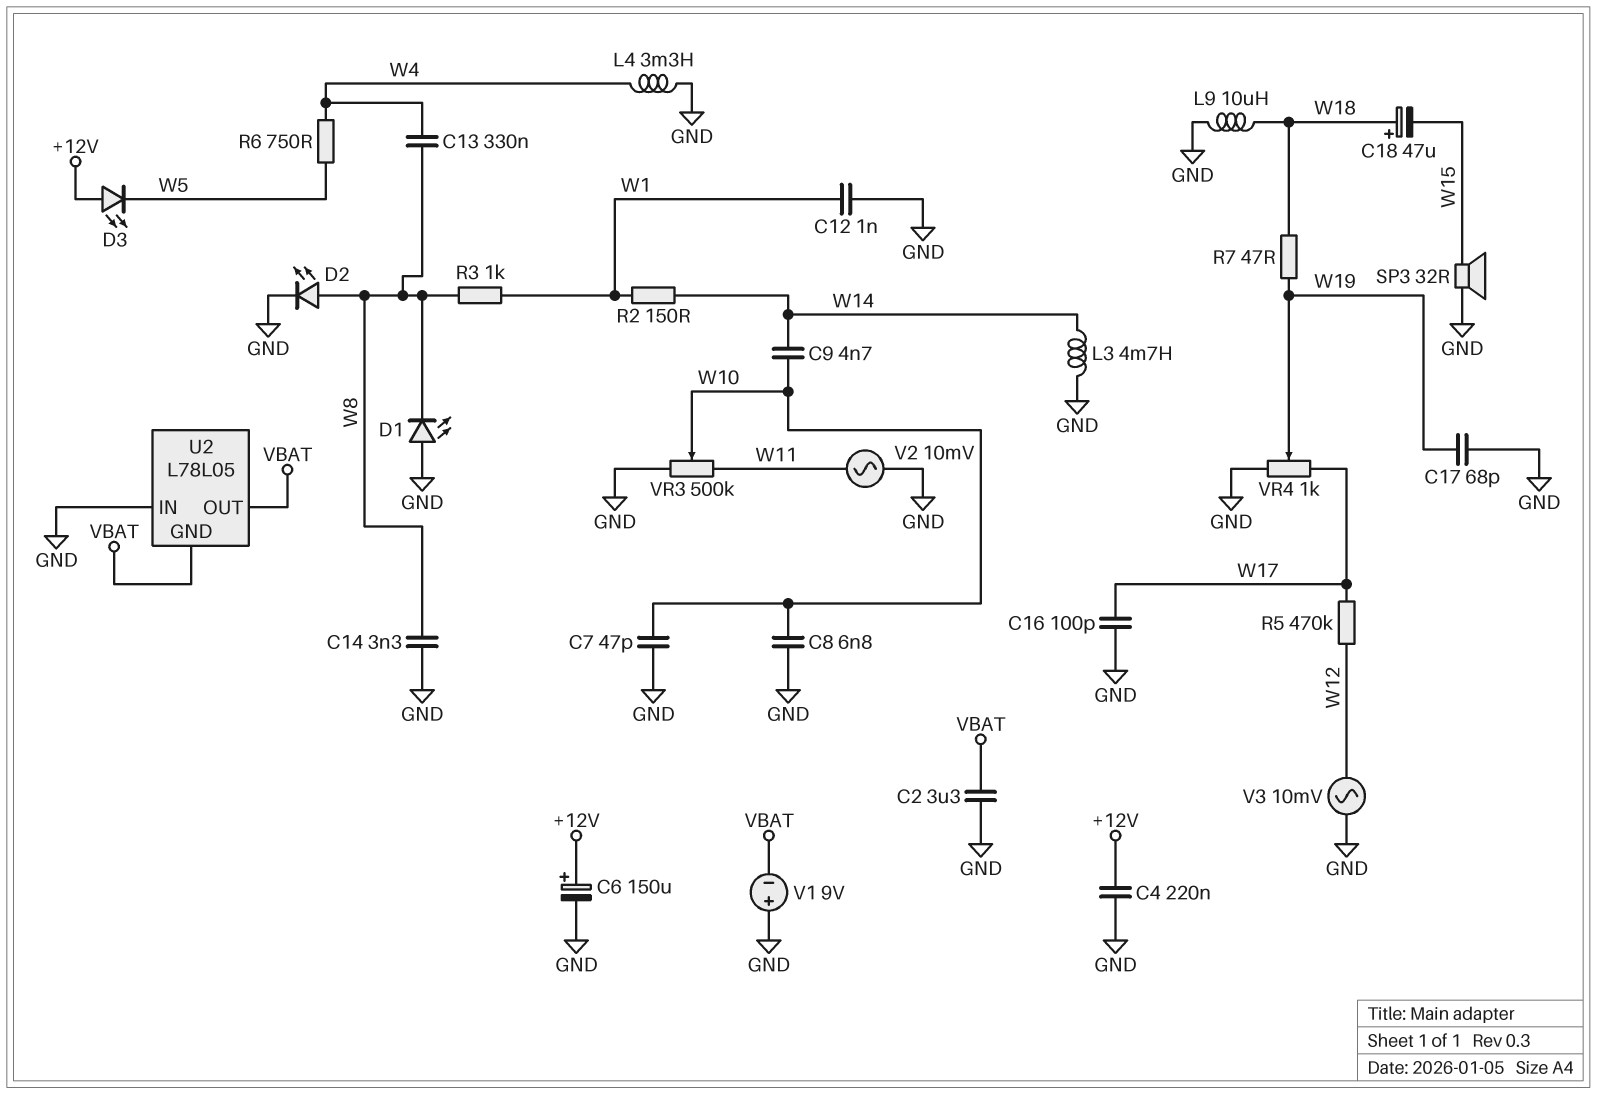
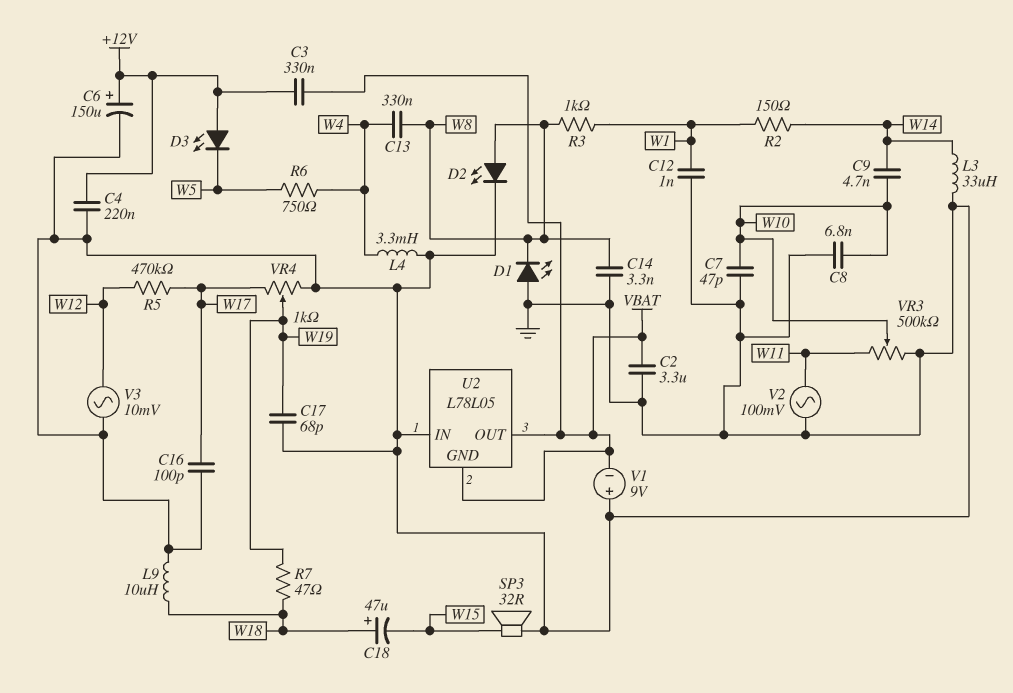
C3: none -> 330nF (+12V, VBAT)
L3: 4.7mH (GND, W14) -> 33uH (GND, W14)
V2: AC 10mV (GND, W11) -> AC 100mV (GND, W11)

